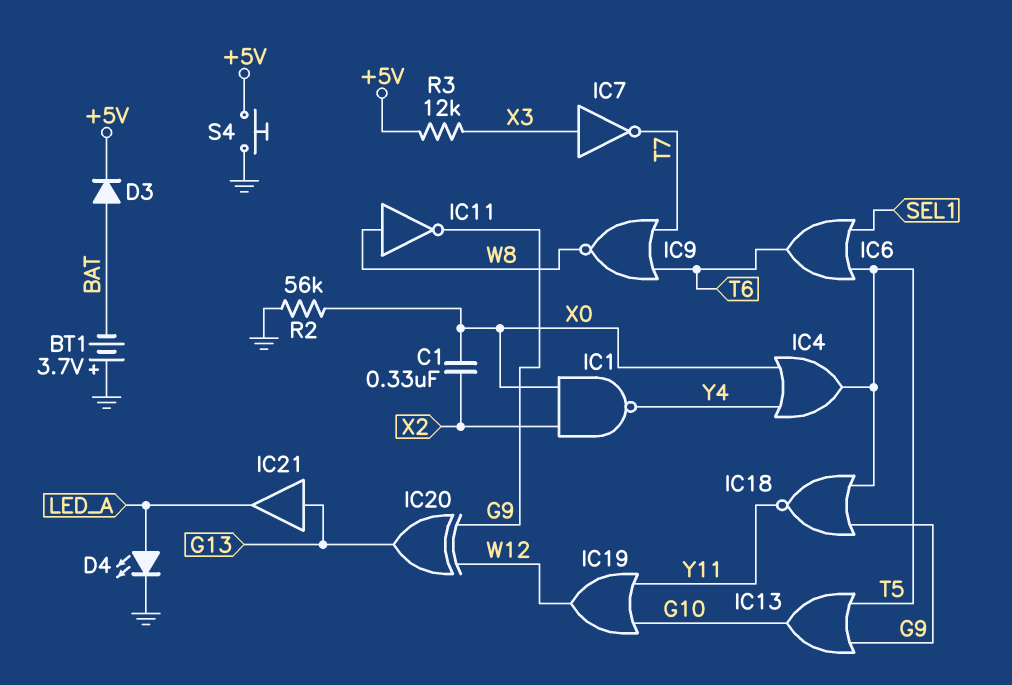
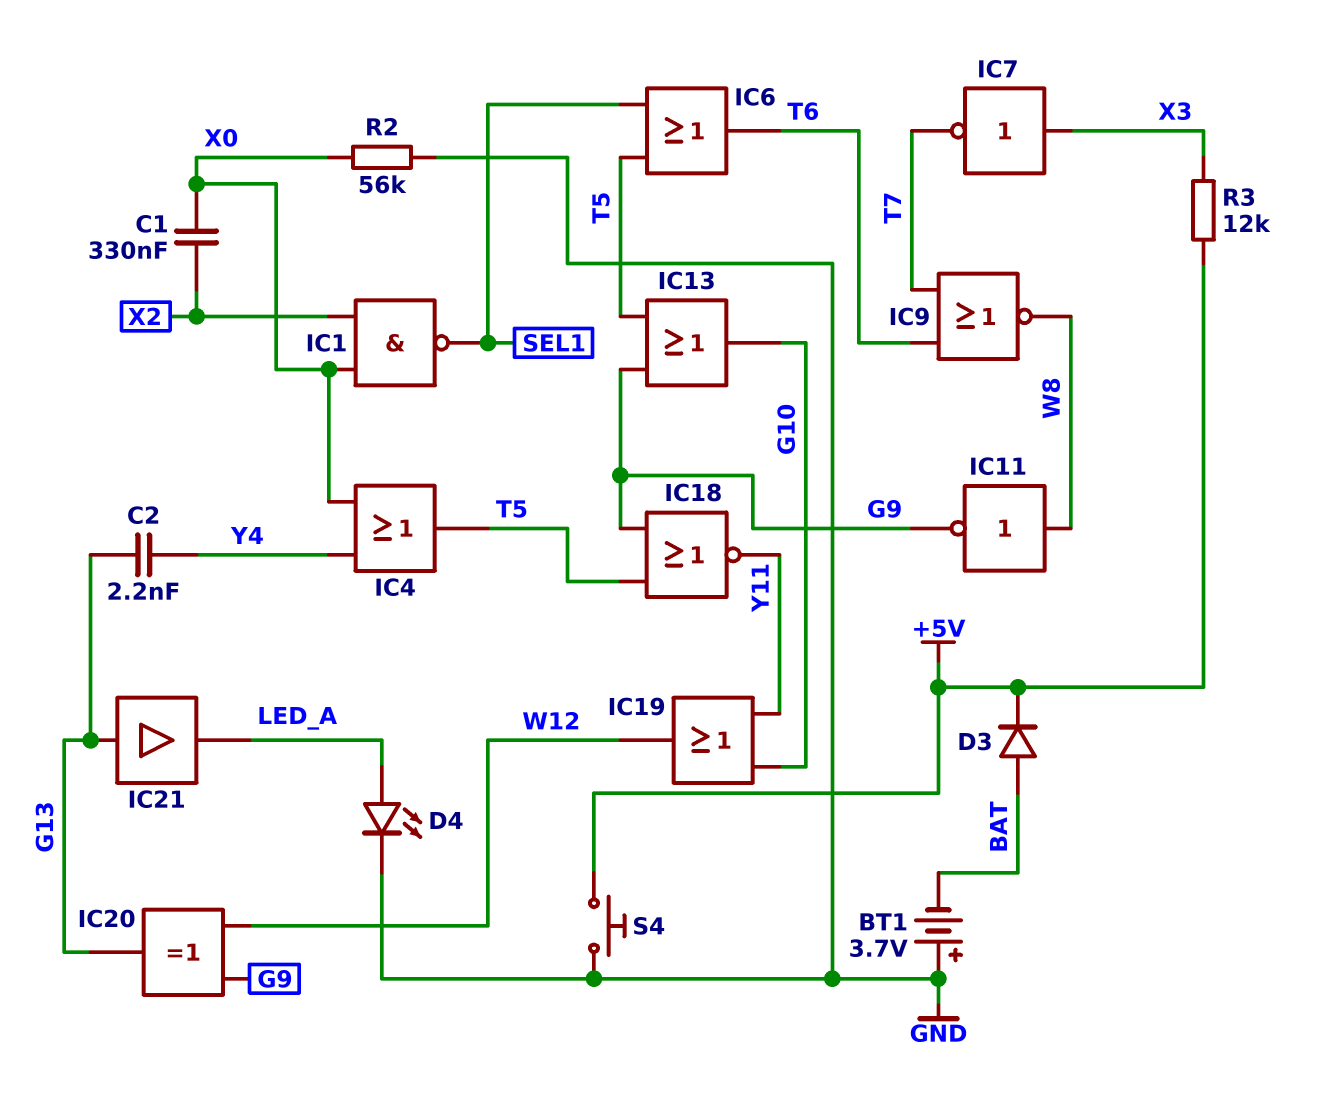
C2: none -> 2.2nF (G13, Y4)
IC1: NAND (in X0, in X2, out Y4) -> NAND (in X0, in X2, out SEL1)

